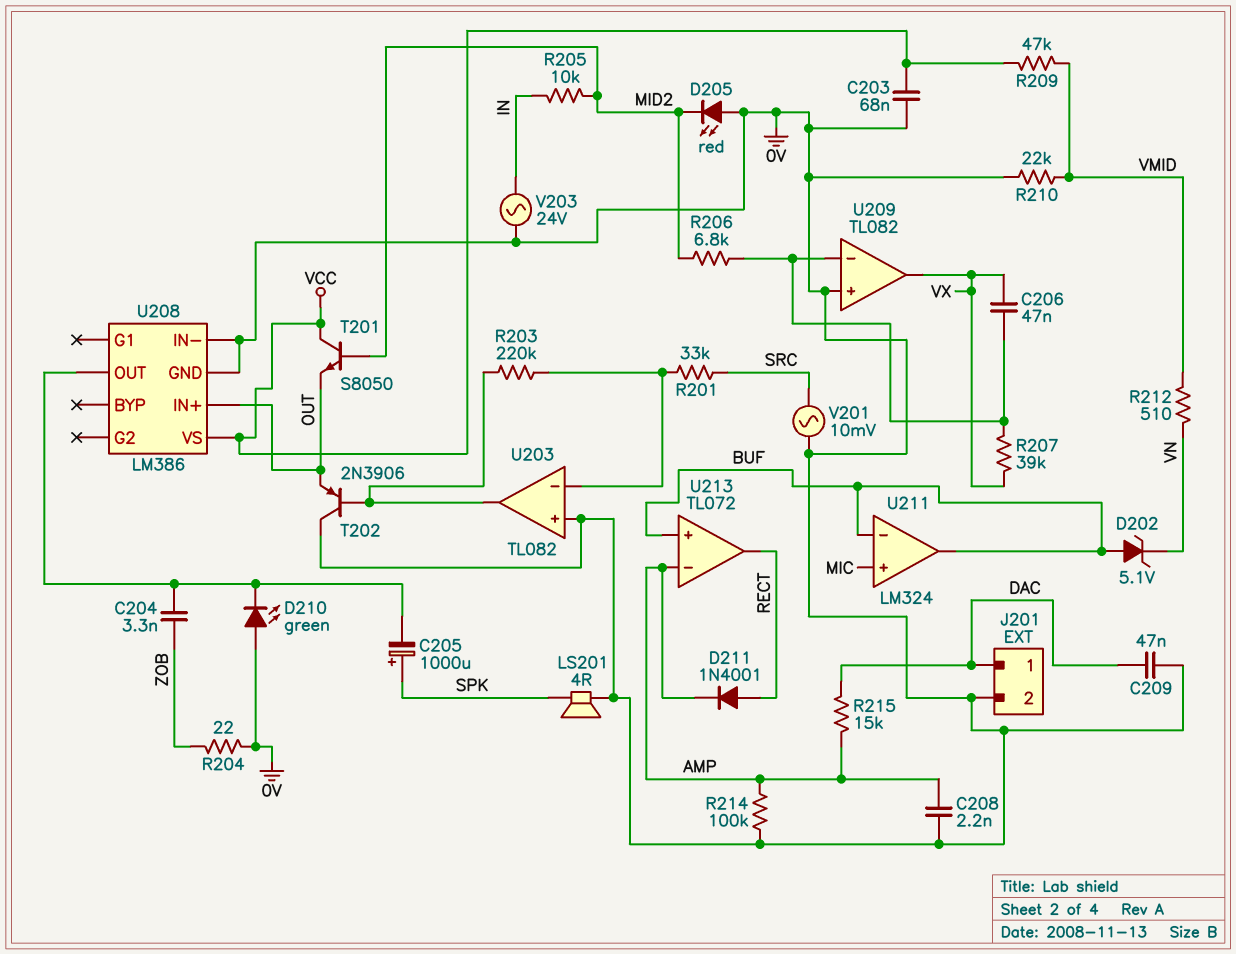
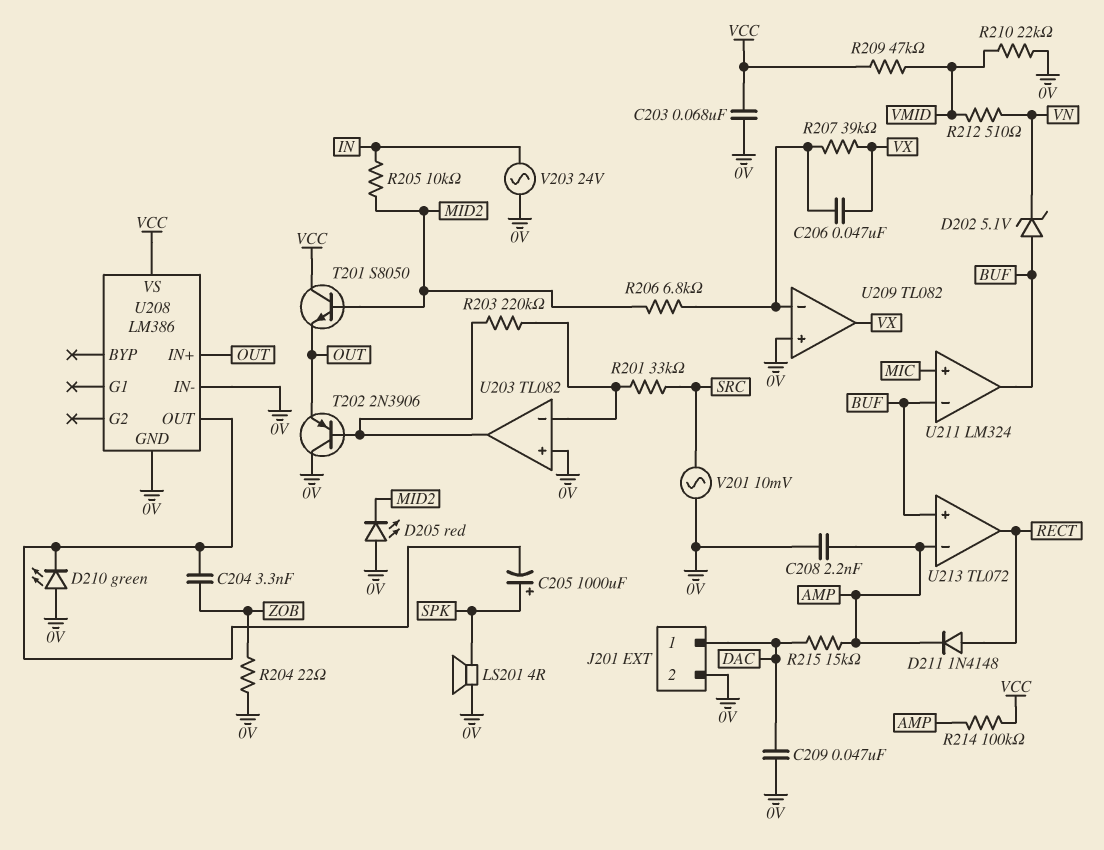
D211: diode 1N4001 (A RECT, K AMP) -> diode 1N4148 (A RECT, K AMP)
R214: 100k (0V, AMP) -> 100k (AMP, VCC)

